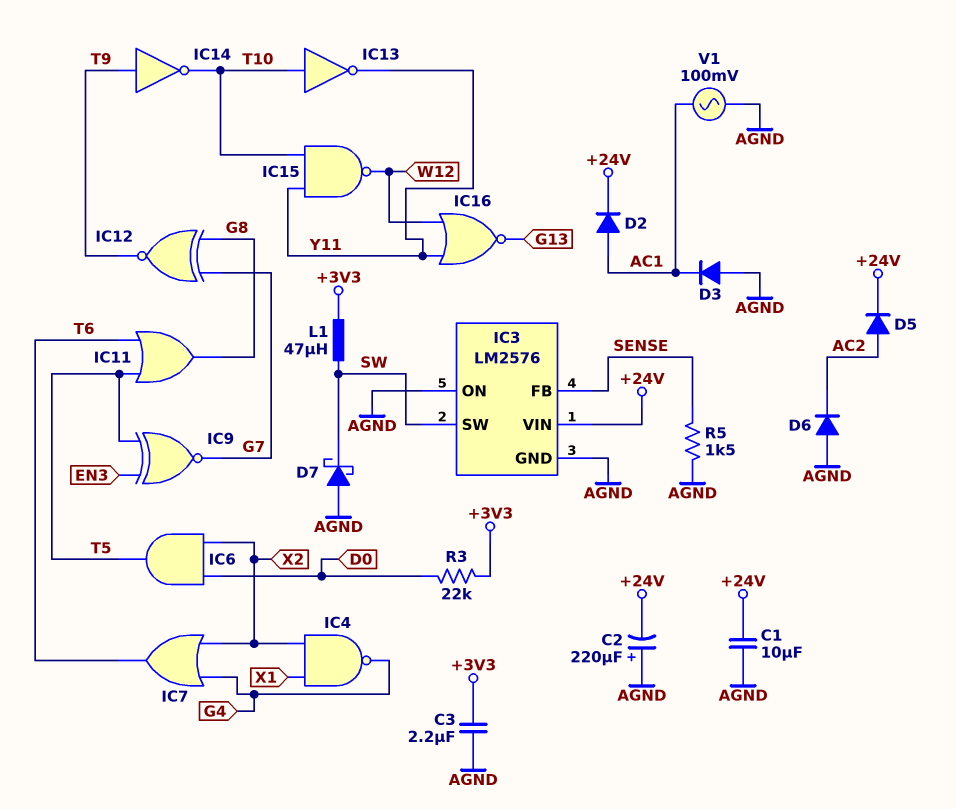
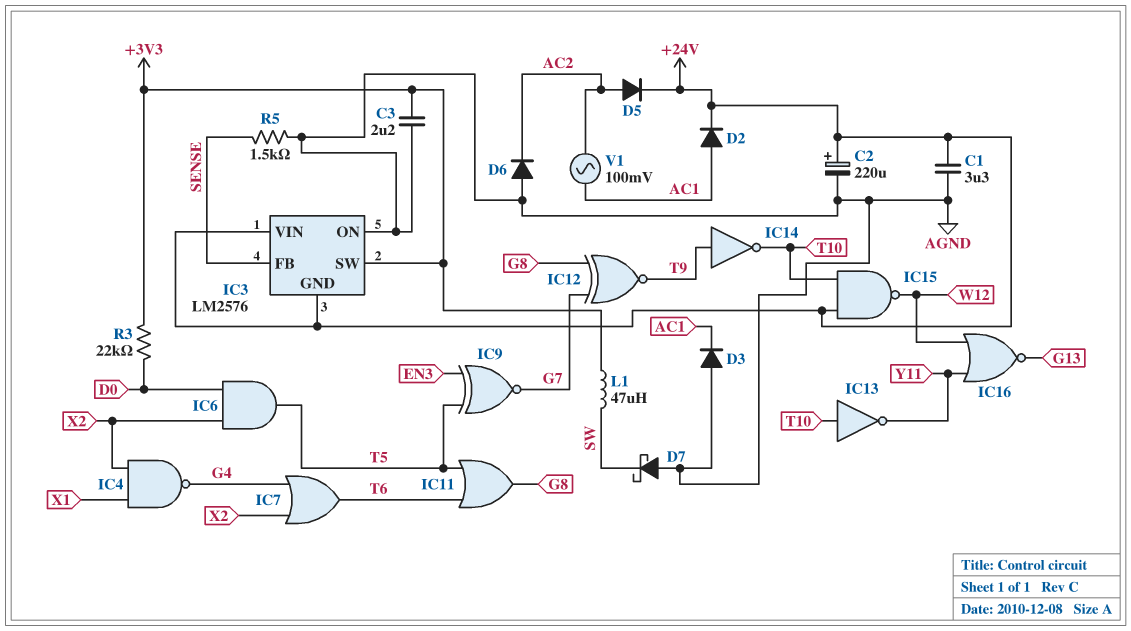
C1: 10uF (+24V, AGND) -> 3.3uF (+24V, AGND)
C2: 220uF (plus AGND, minus +24V) -> 220uF (plus +24V, minus AGND)
IC3 pin GND: AGND -> +24V
IC3 pin SW: SW -> +3V3
IC15: NAND (in T10, in Y11, out W12) -> NAND (in +24V, in T10, out W12)
V1: AC 100mV (AC1, AGND) -> AC 100mV (AC1, AC2)

